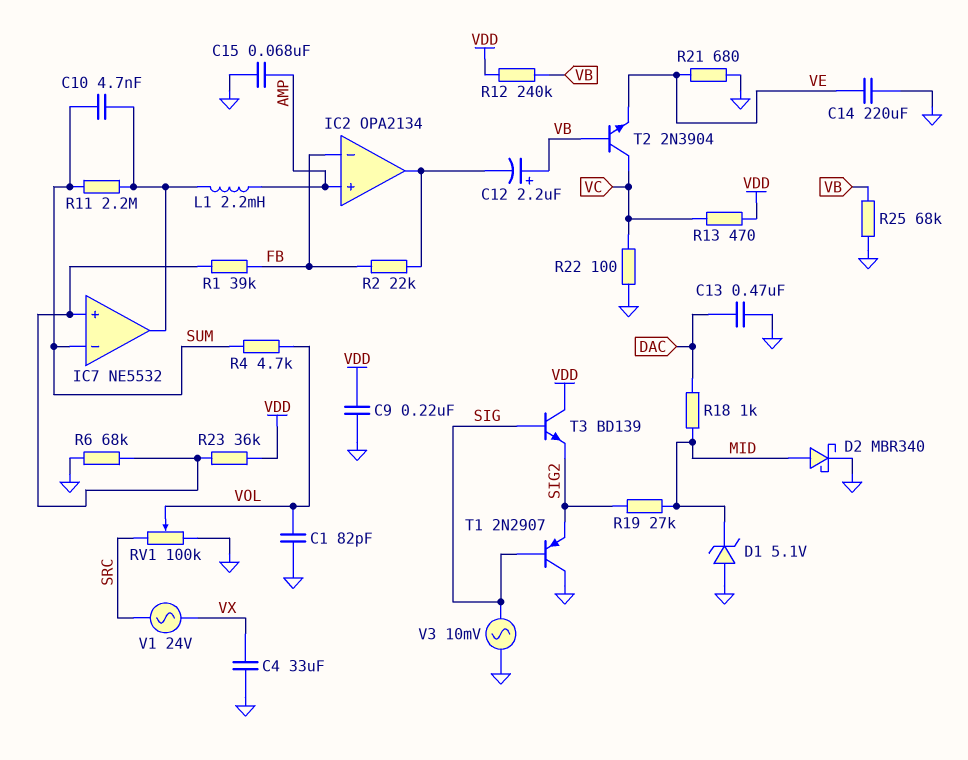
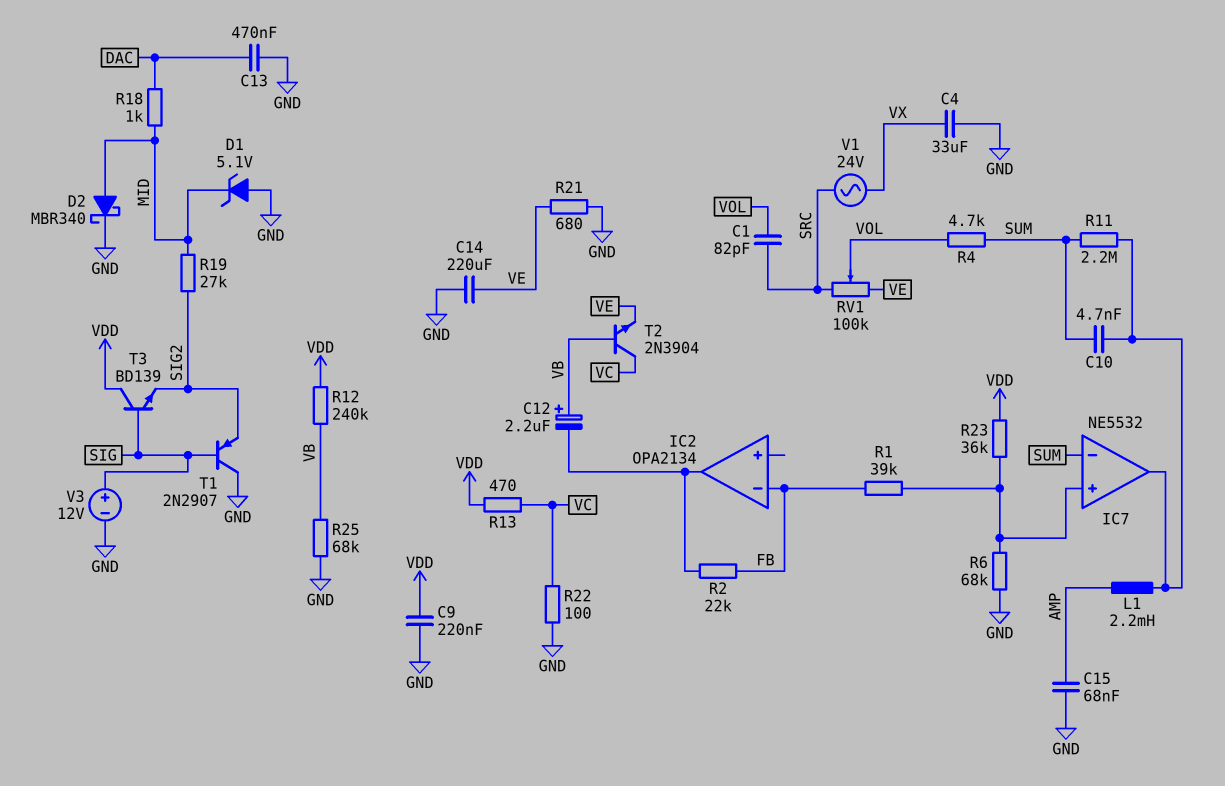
C1: 82pF (GND, VOL) -> 82pF (SRC, VOL)
IC2 pin in+: AMP -> none
RV1: 100k (GND, SRC, wiper VOL) -> 100k (SRC, VE, wiper VOL)
V3: AC 10mV (GND, SIG) -> 12V (plus SIG, minus GND)

